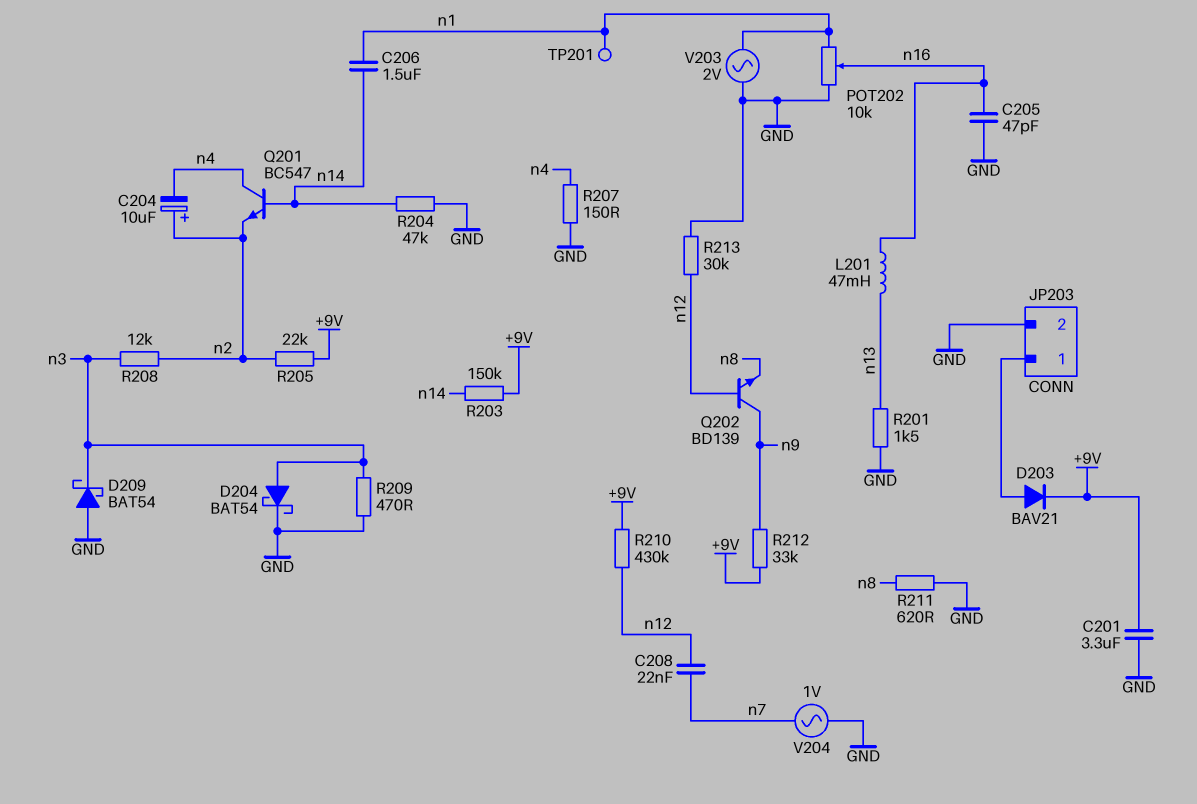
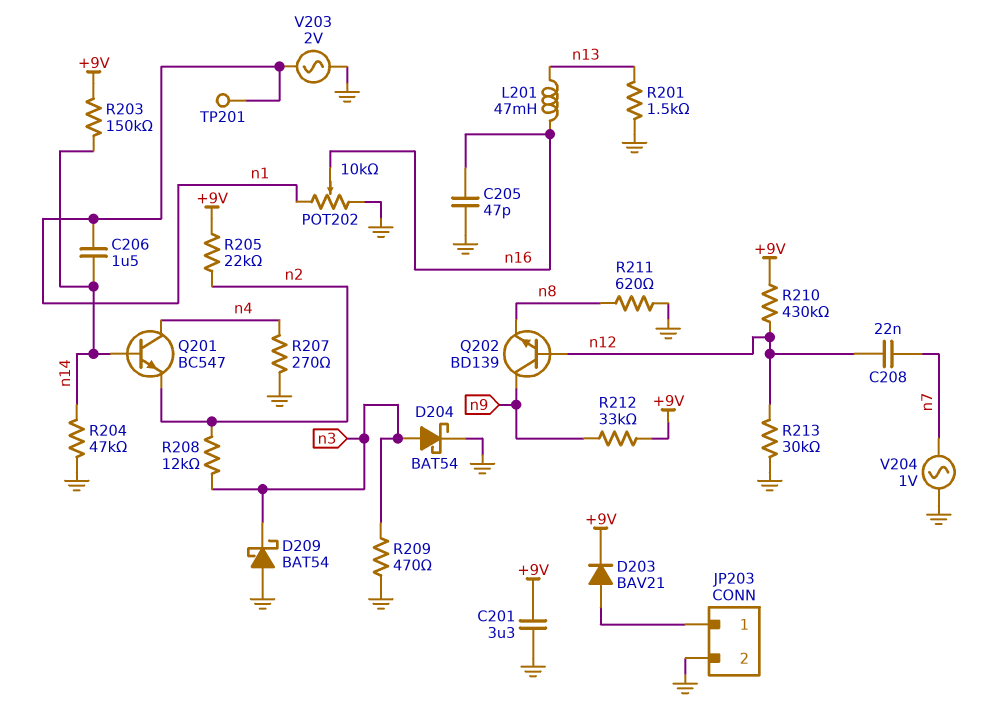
C204: 10uF (plus n2, minus n4) -> none
R207: 150 (GND, n4) -> 270 (GND, n4)

